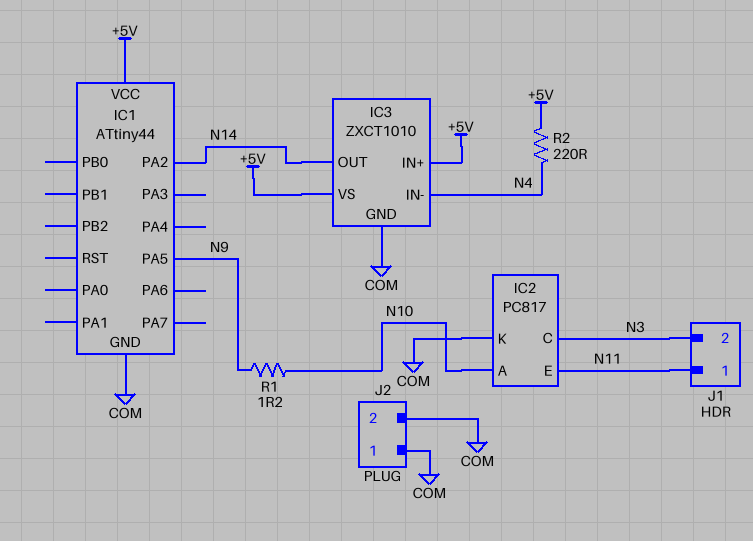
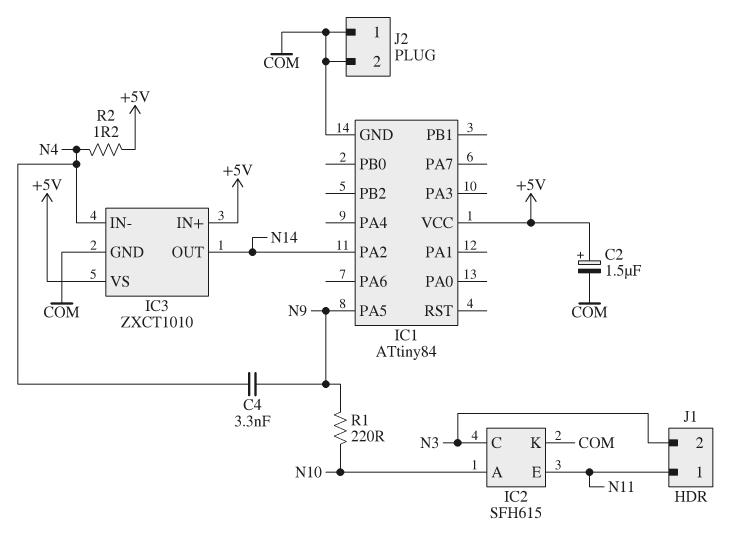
C2: none -> 1.5uF (plus +5V, minus COM)
C4: none -> 3.3nF (N4, N9)
IC1: ATtiny44 -> ATtiny84
IC2: PC817 -> SFH615
R1: 1.2 (N9, N10) -> 220 (N9, N10)
R2: 220 (+5V, N4) -> 1.2 (+5V, N4)

